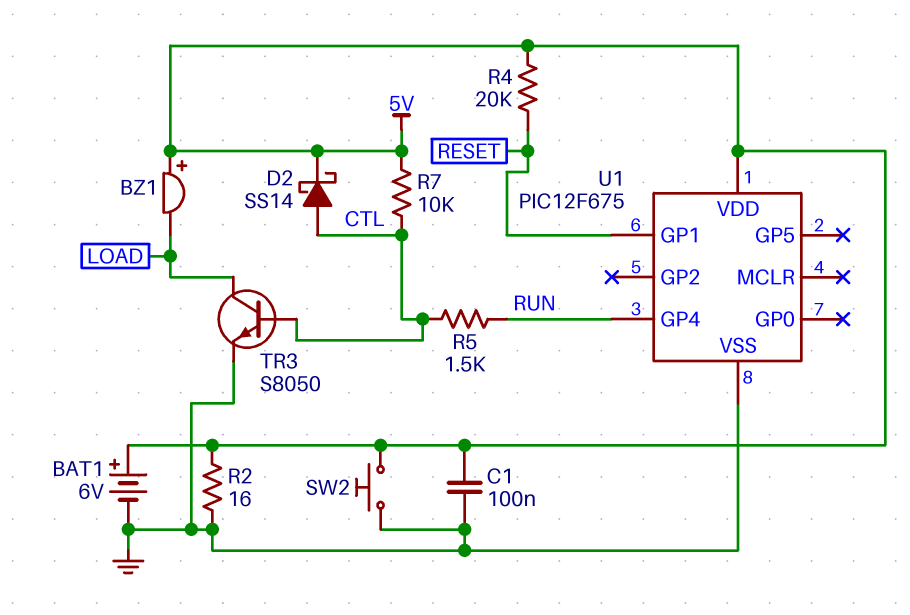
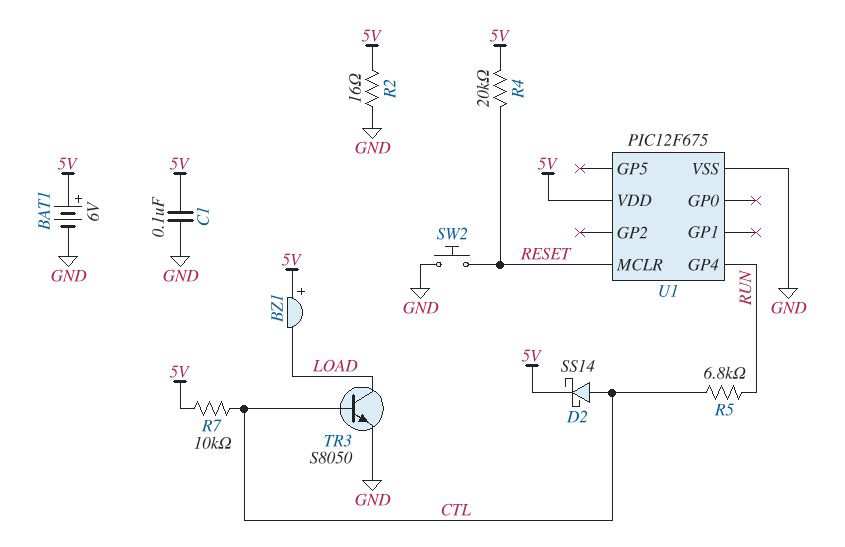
R5: 1.5k (CTL, RUN) -> 6.8k (CTL, RUN)
SW2: button (5V, GND) -> button (GND, RESET)
U1 pin GP1: RESET -> none
U1 pin MCLR: none -> RESET

